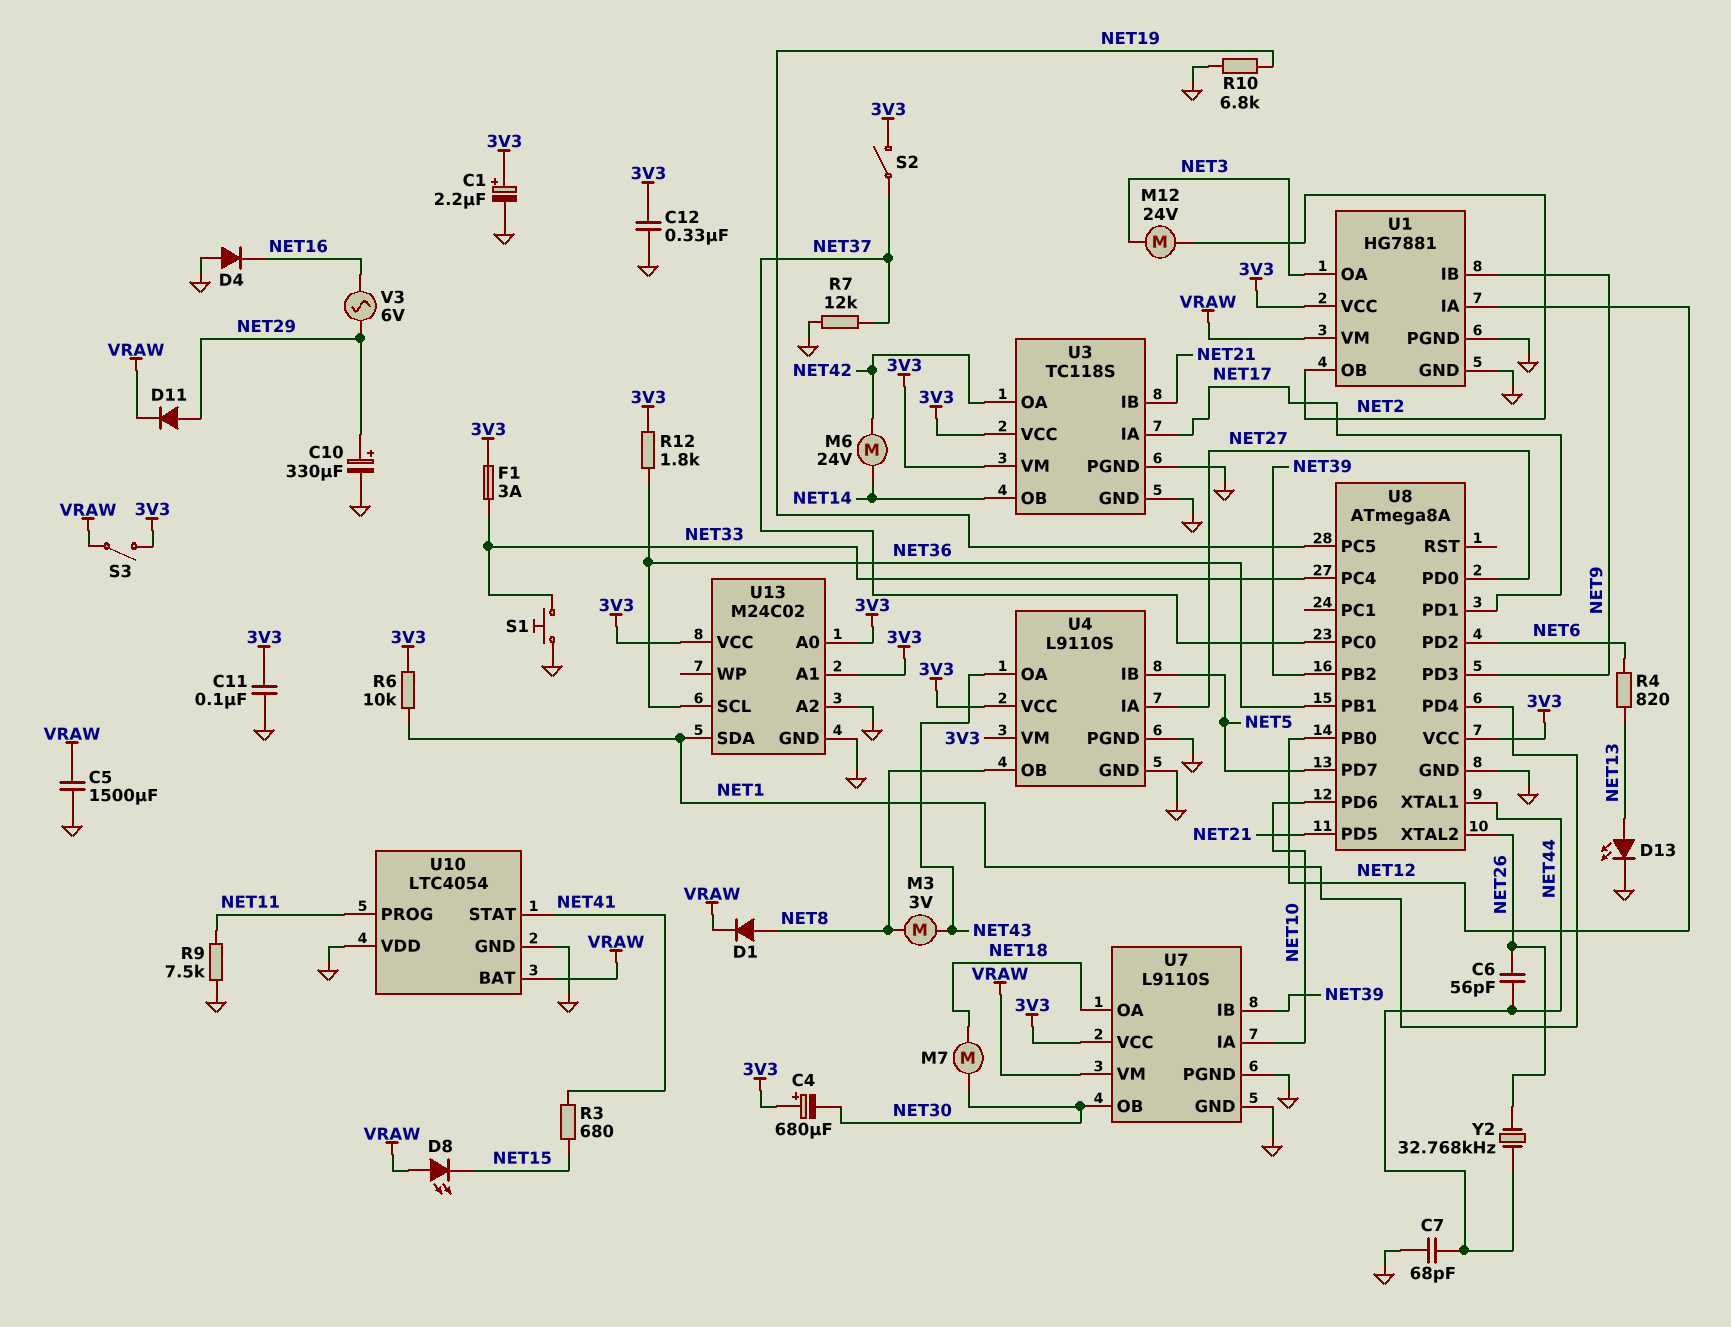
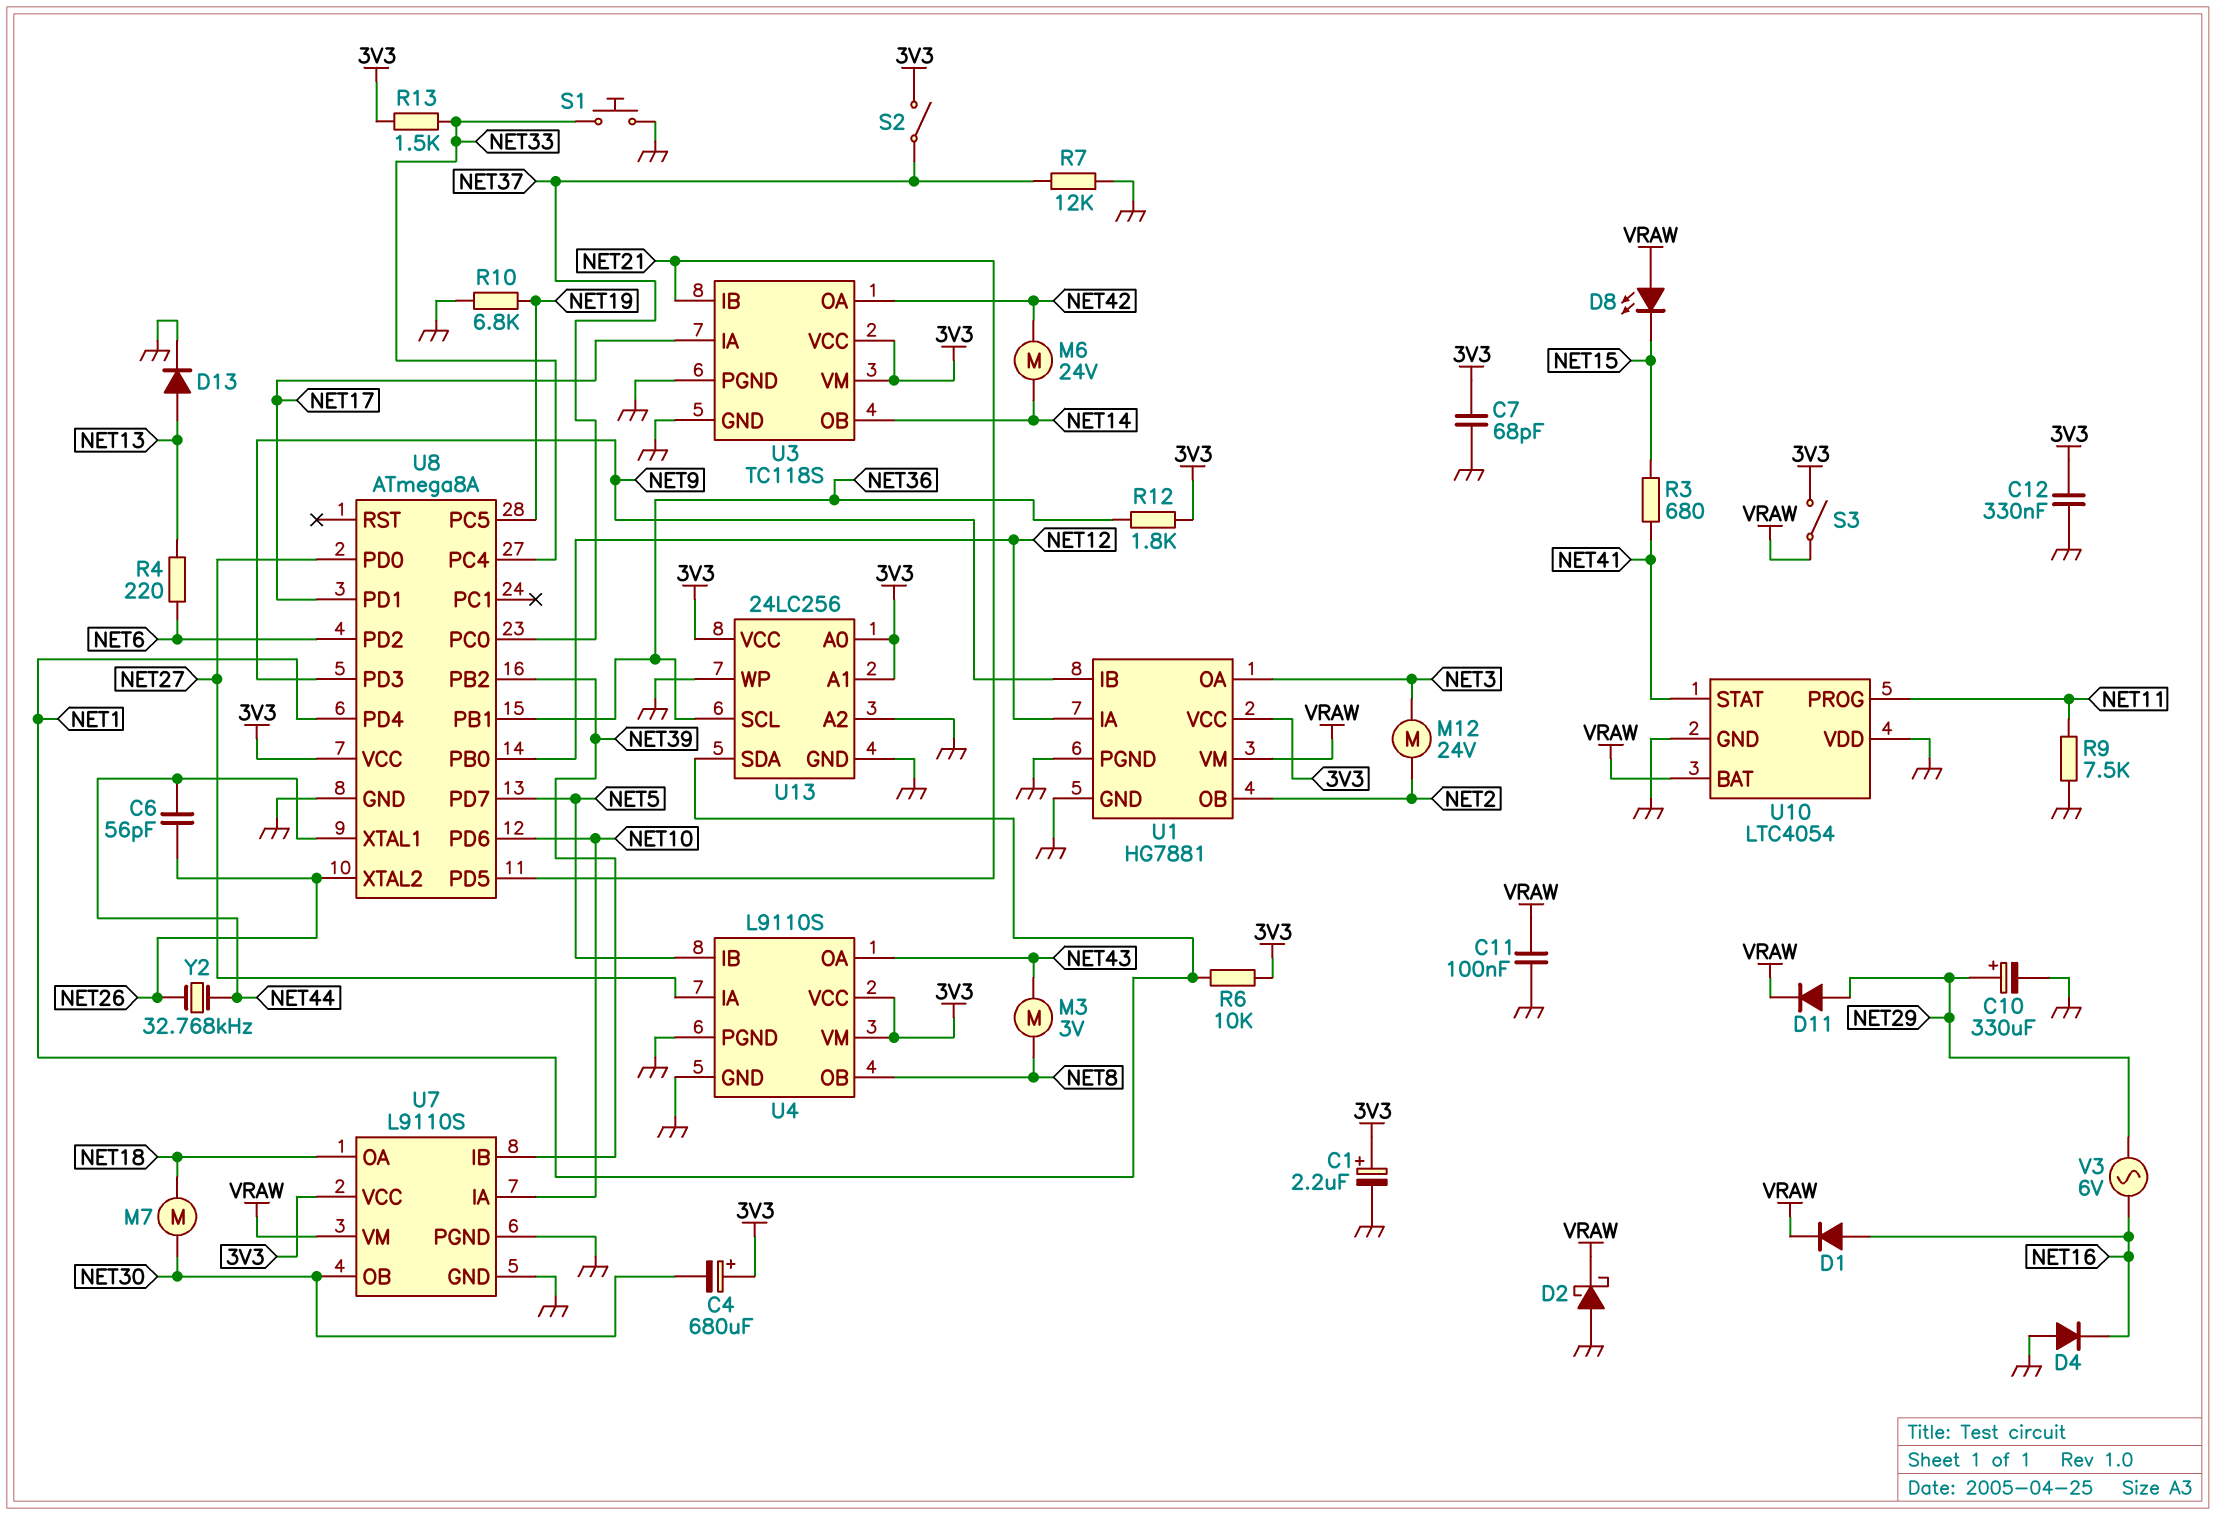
C5: 1500uF (GND, VRAW) -> none
C7: 68pF (GND, NET44) -> 68pF (3V3, GND)
C11: 100nF (3V3, GND) -> 100nF (GND, VRAW)
D1: diode (A NET8, K VRAW) -> diode (A NET16, K VRAW)
D2: none -> schottky (A GND, K VRAW)
D13: LED (A NET13, K GND) -> diode (A NET13, K GND)
F1: 3A (3V3, NET33) -> none
R4: 820 (NET6, NET13) -> 220 (NET6, NET13)
R13: none -> 1.5k (3V3, NET33)
U13: M24C02 -> 24LC256
U13 pin WP: none -> GND

